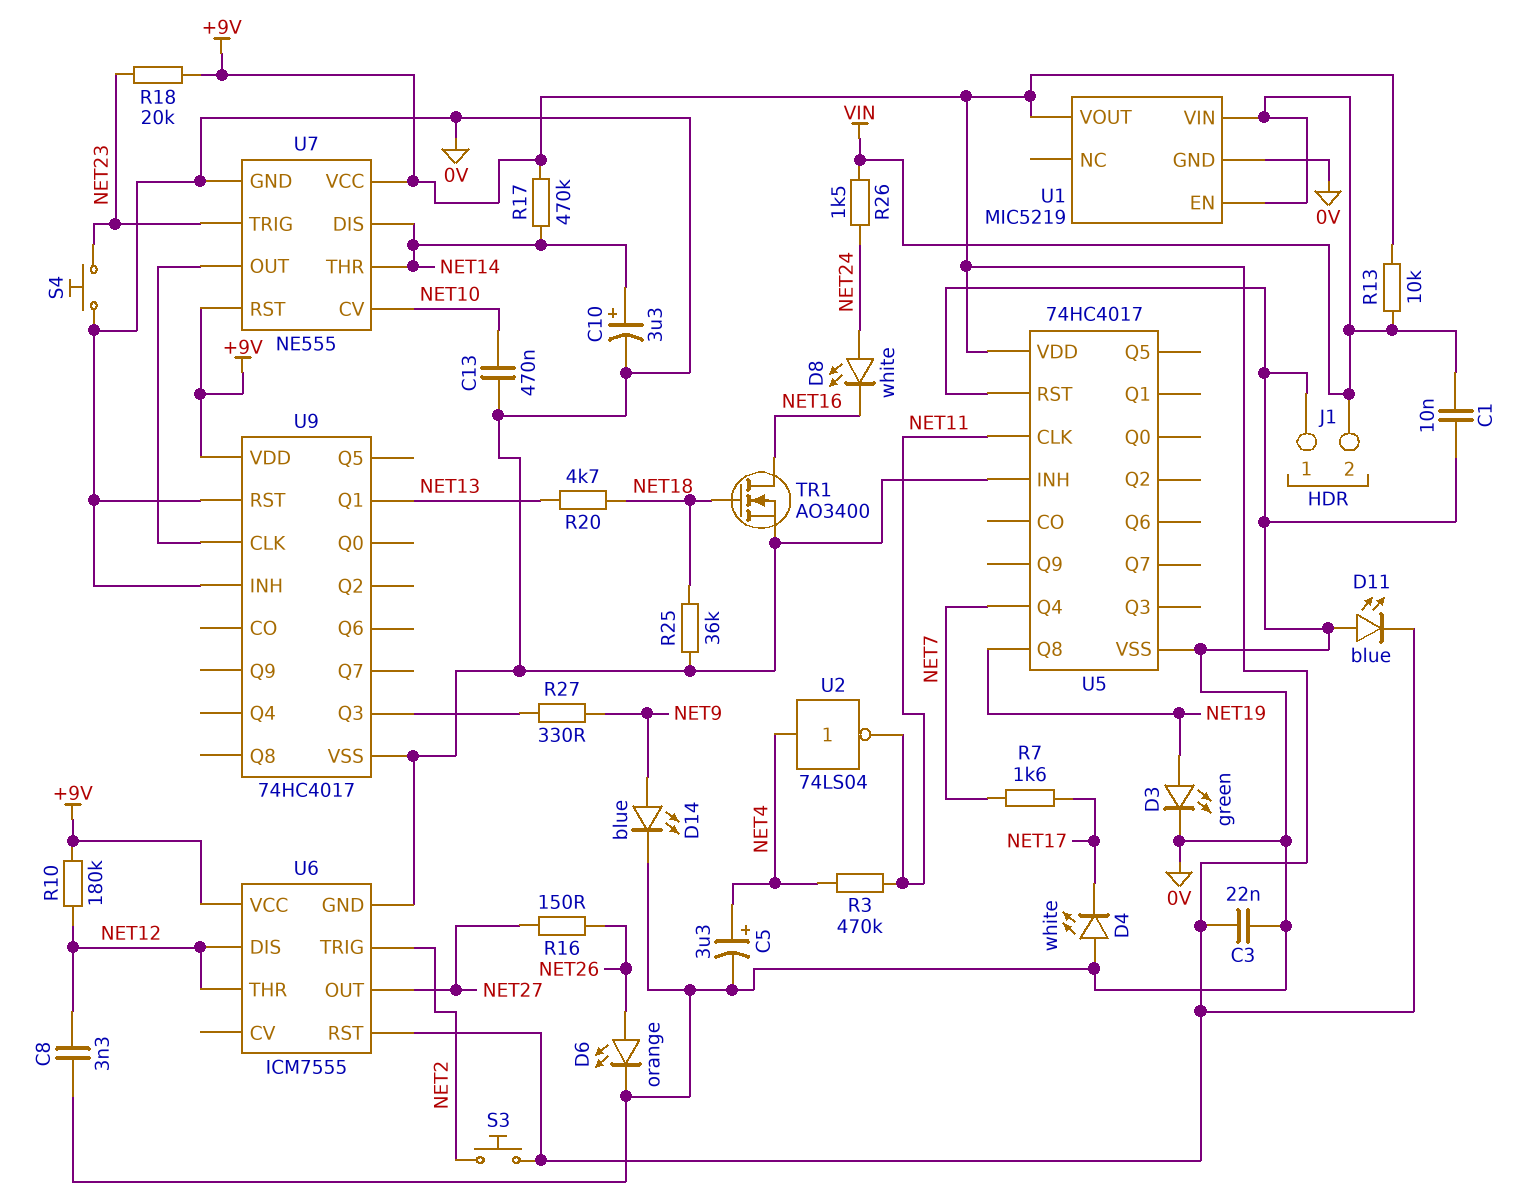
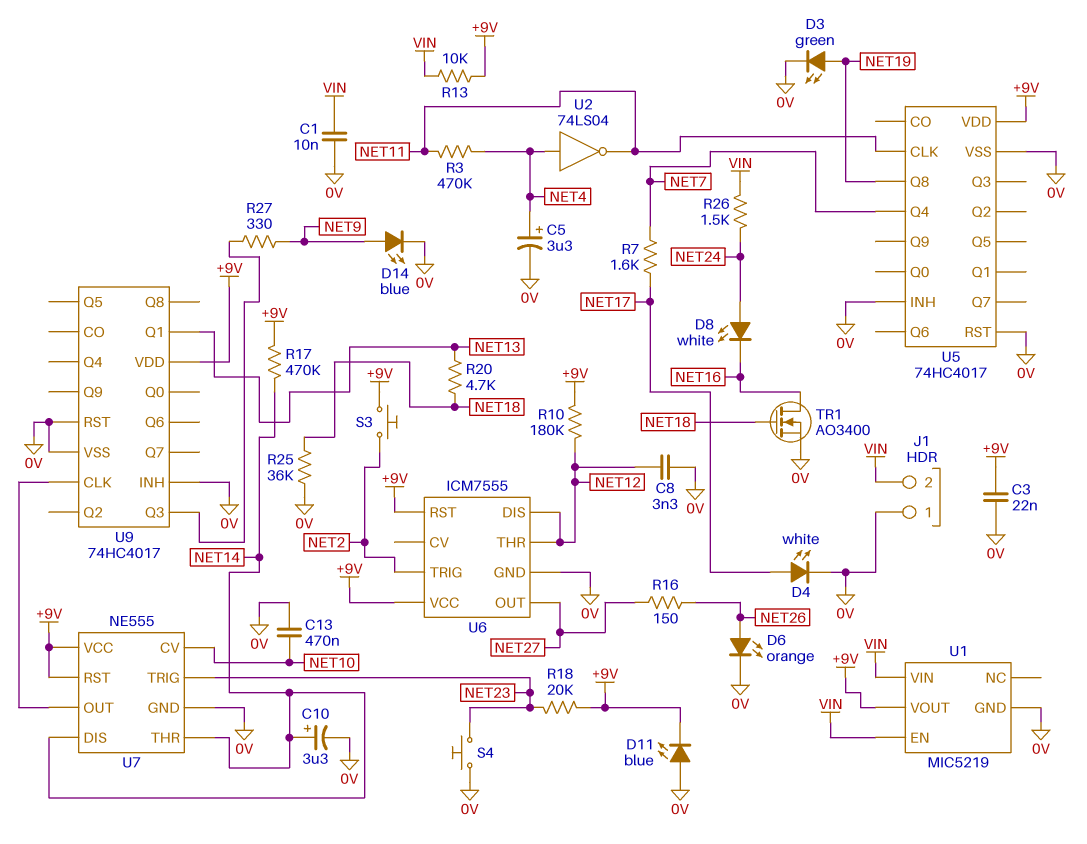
D4: LED white (A 0V, K NET17) -> LED white (A NET17, K 0V)

